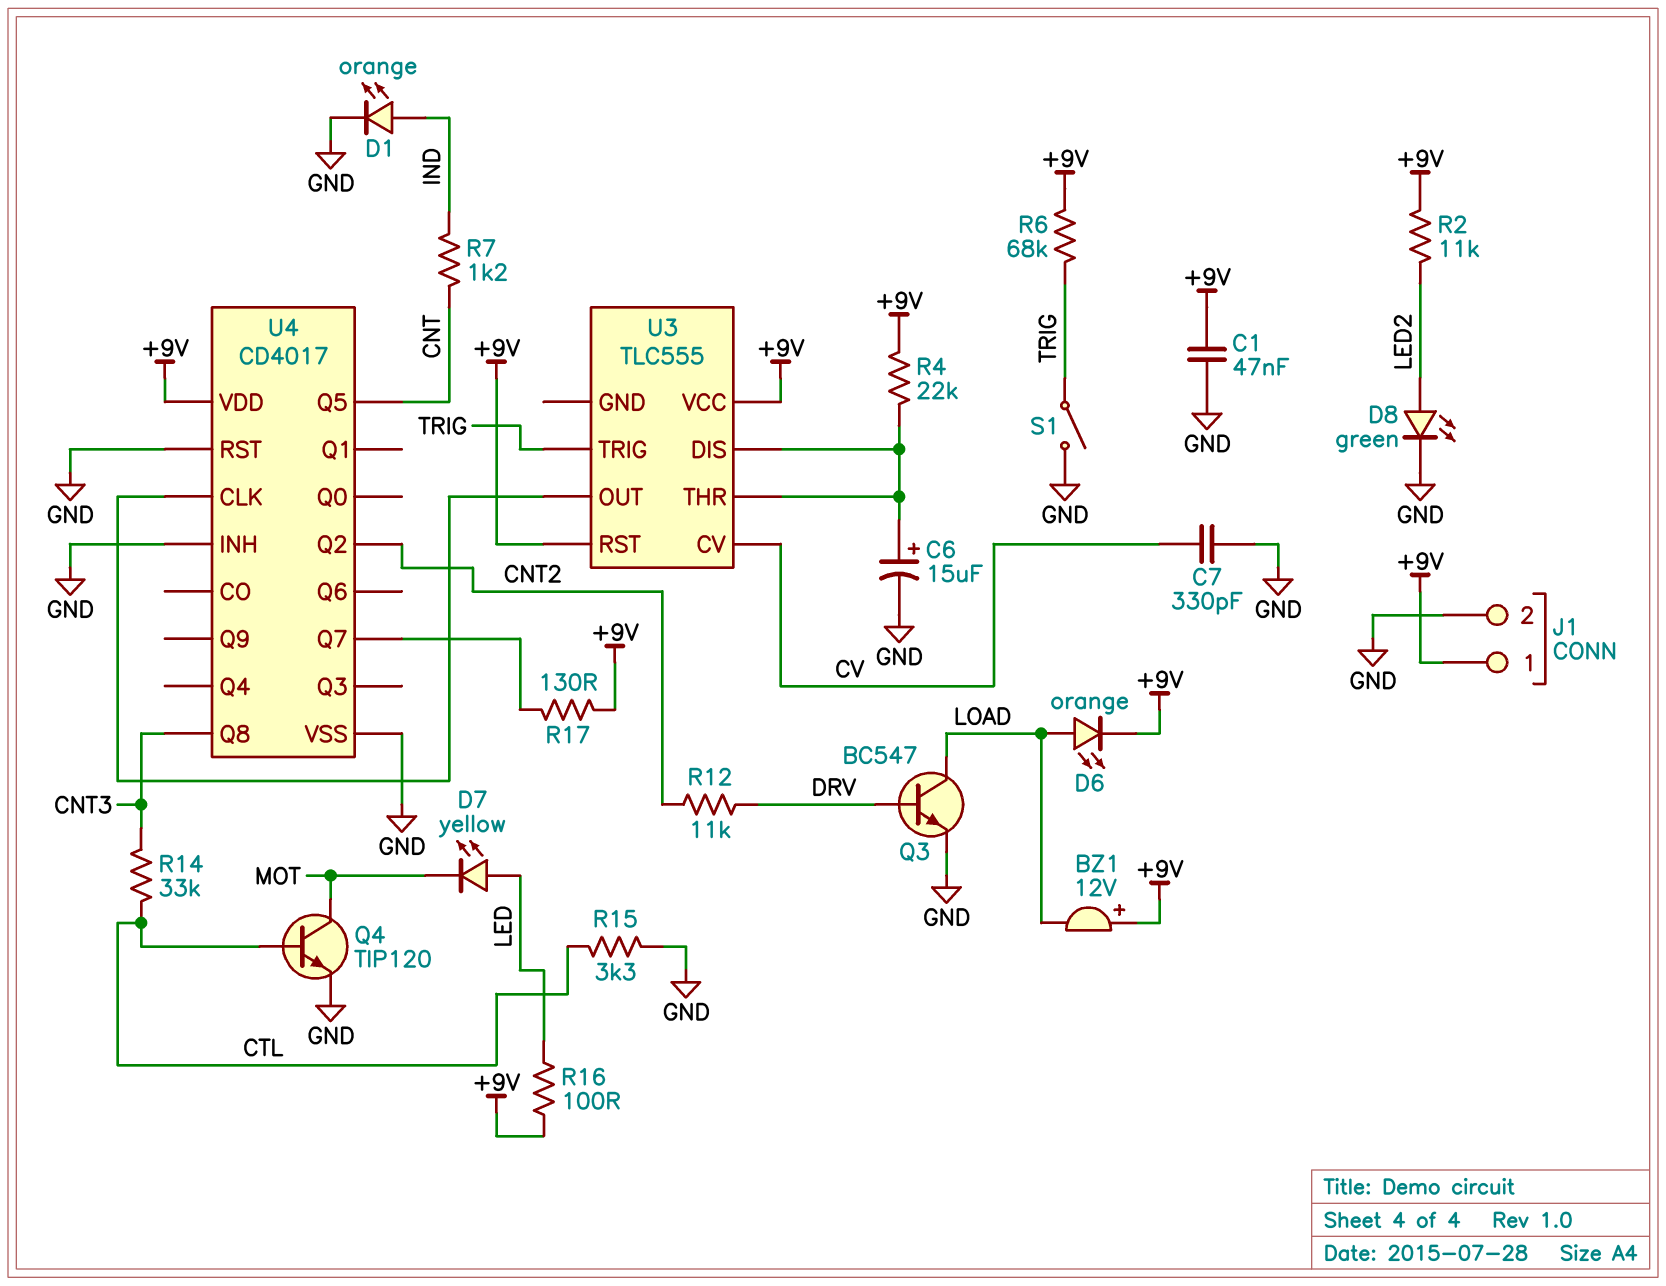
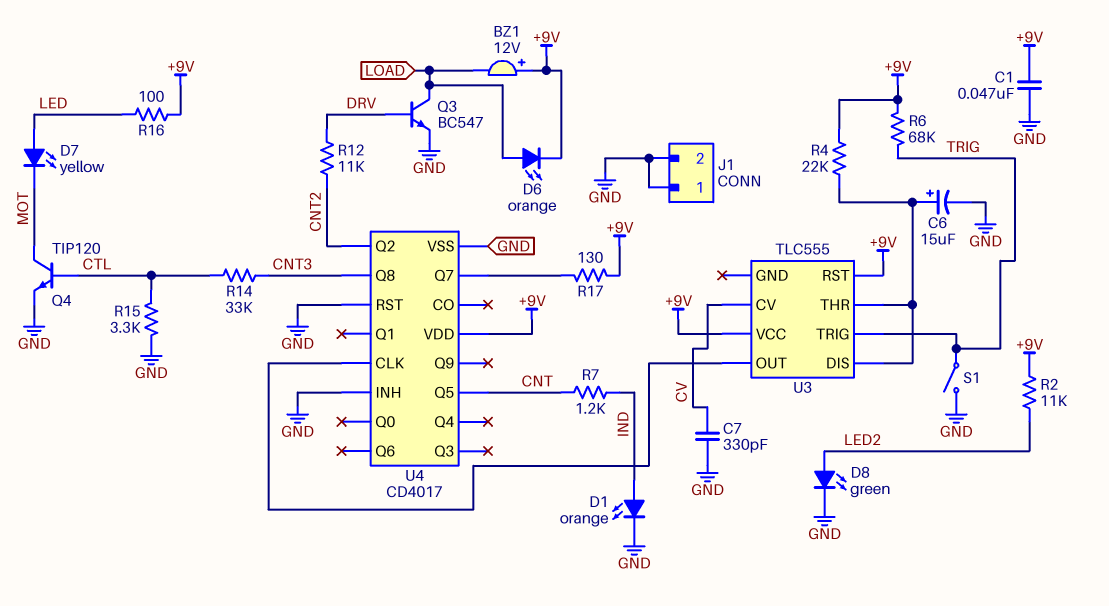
J1 pin 1: +9V -> GND

